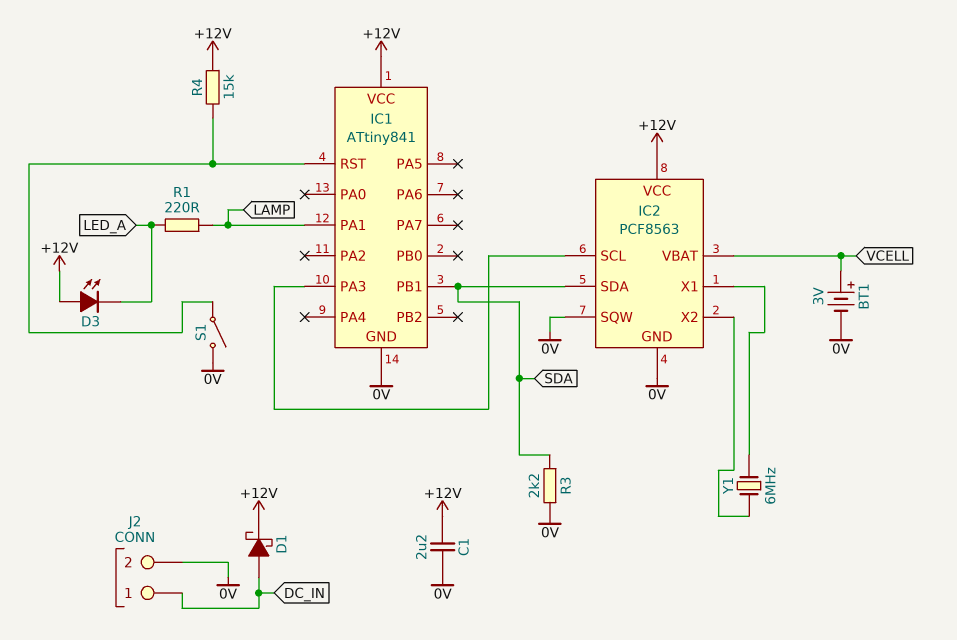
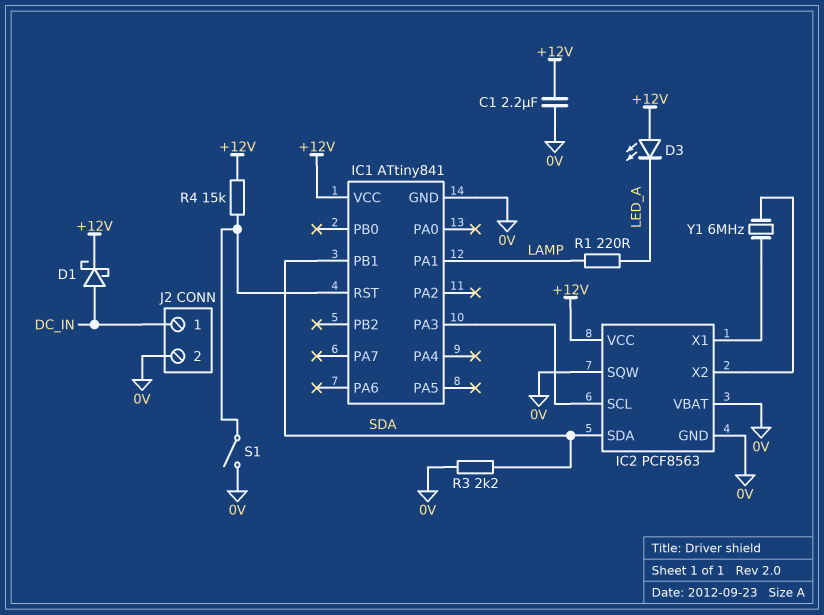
BT1: 3V (plus VCELL, minus 0V) -> none
IC2 pin VBAT: VCELL -> 0V

